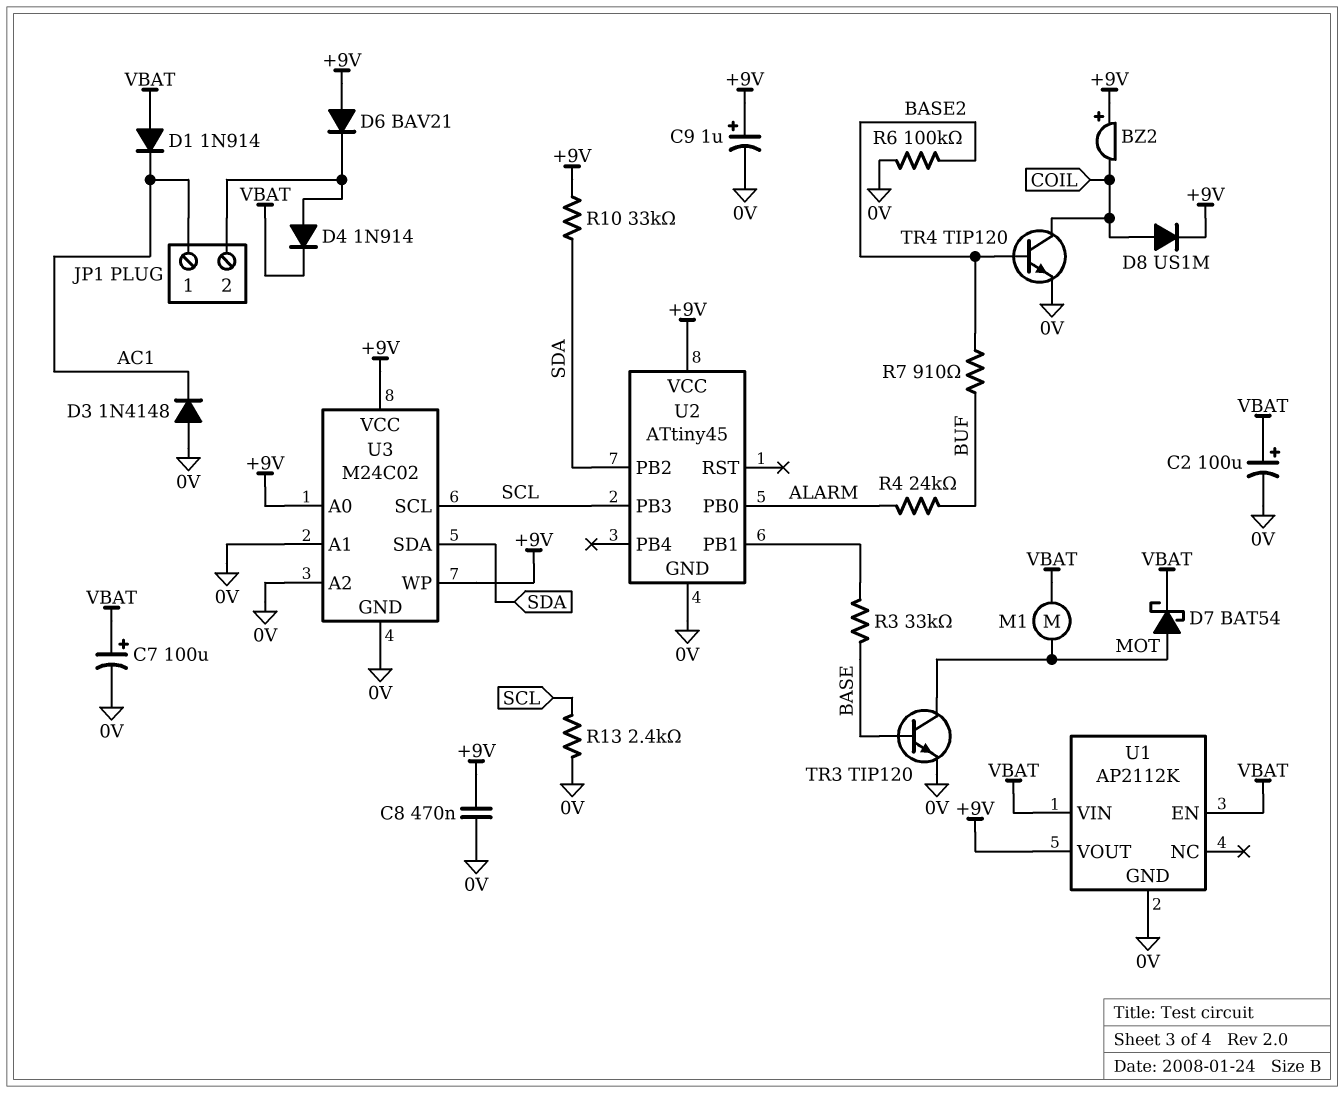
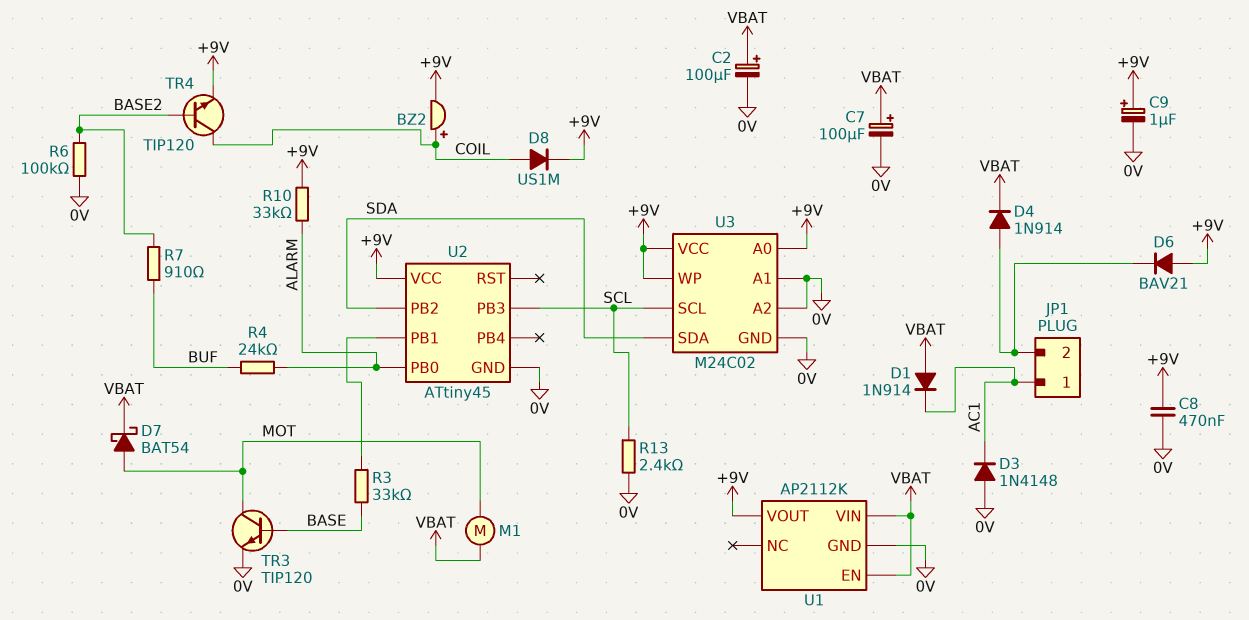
BZ2: buzzer (plus +9V, minus COIL) -> buzzer (plus COIL, minus +9V)
R10: 33k (+9V, SDA) -> 33k (+9V, ALARM)
TR4: NPN TIP120 (B BASE2, C COIL, E 0V) -> NPN TIP120 (B BASE2, C COIL, E +9V)

